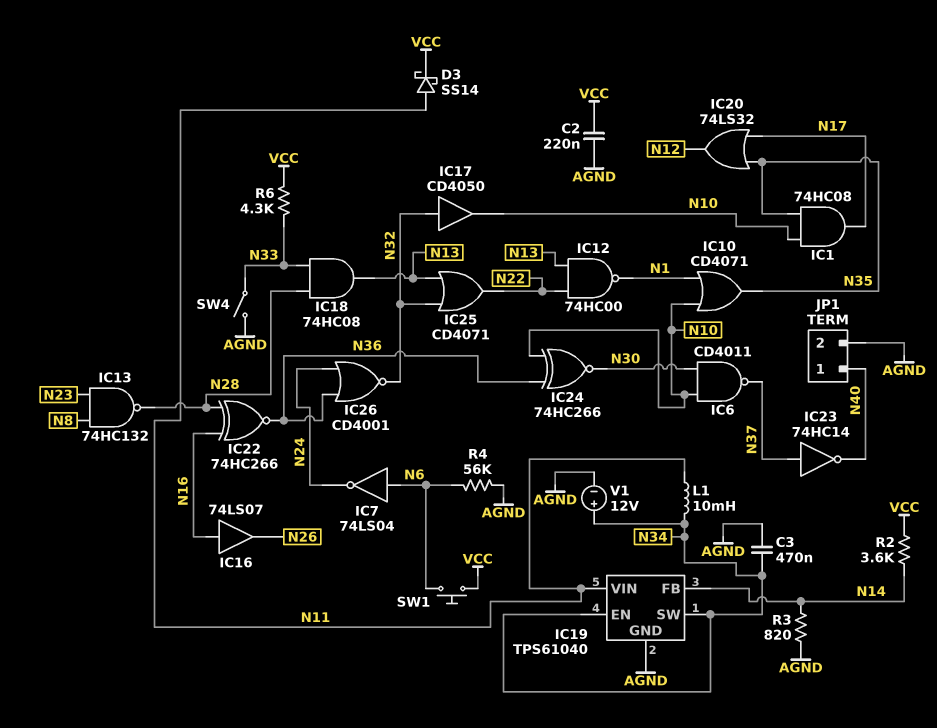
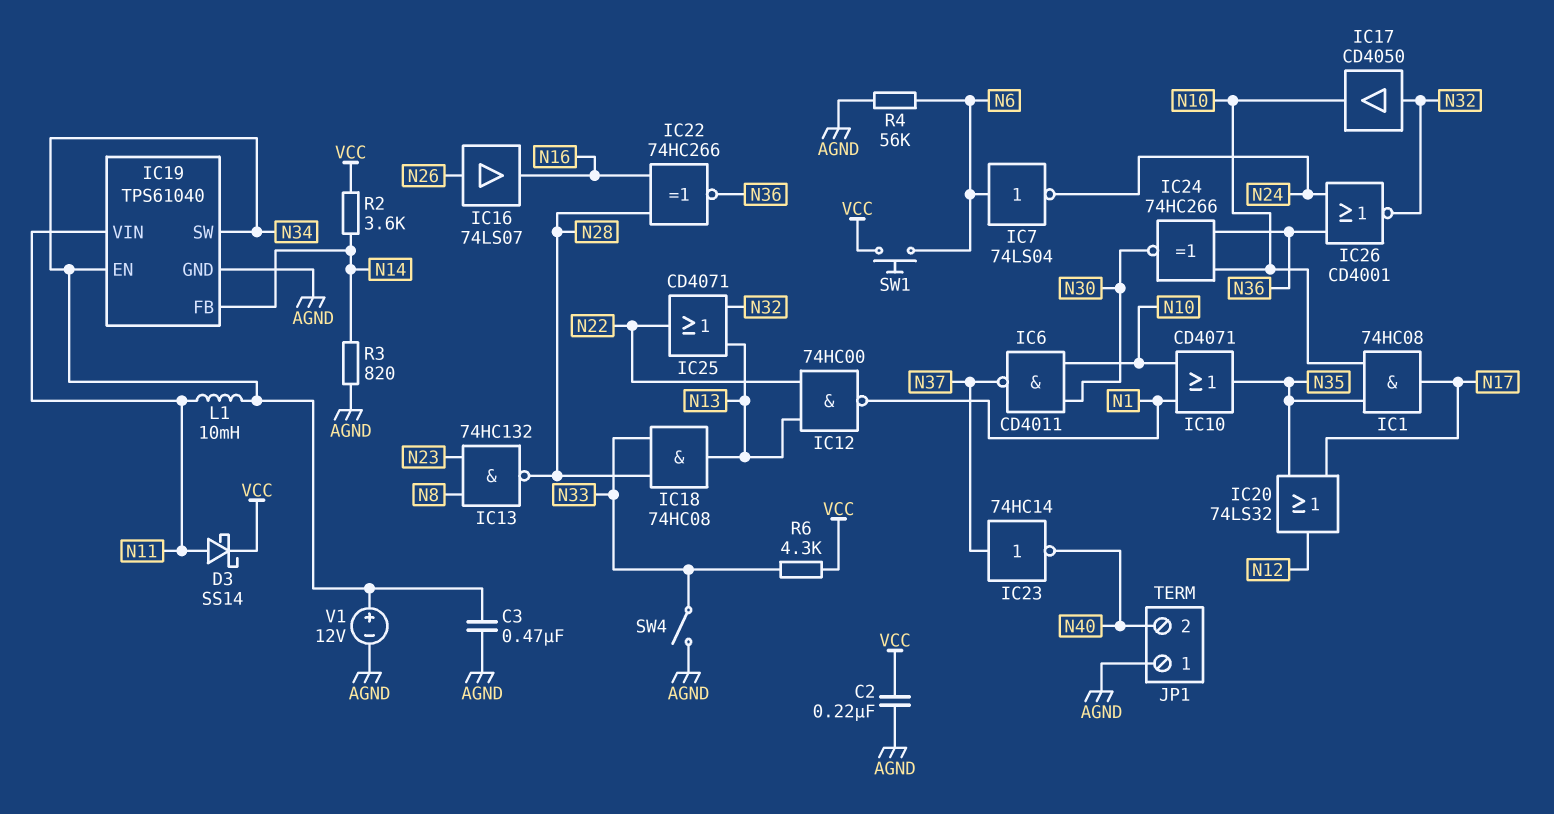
IC16: buffer 74LS07 (in N16, out N26) -> buffer 74LS07 (in N26, out N16)
JP1 pin 1: N40 -> AGND
JP1 pin 2: AGND -> N40

